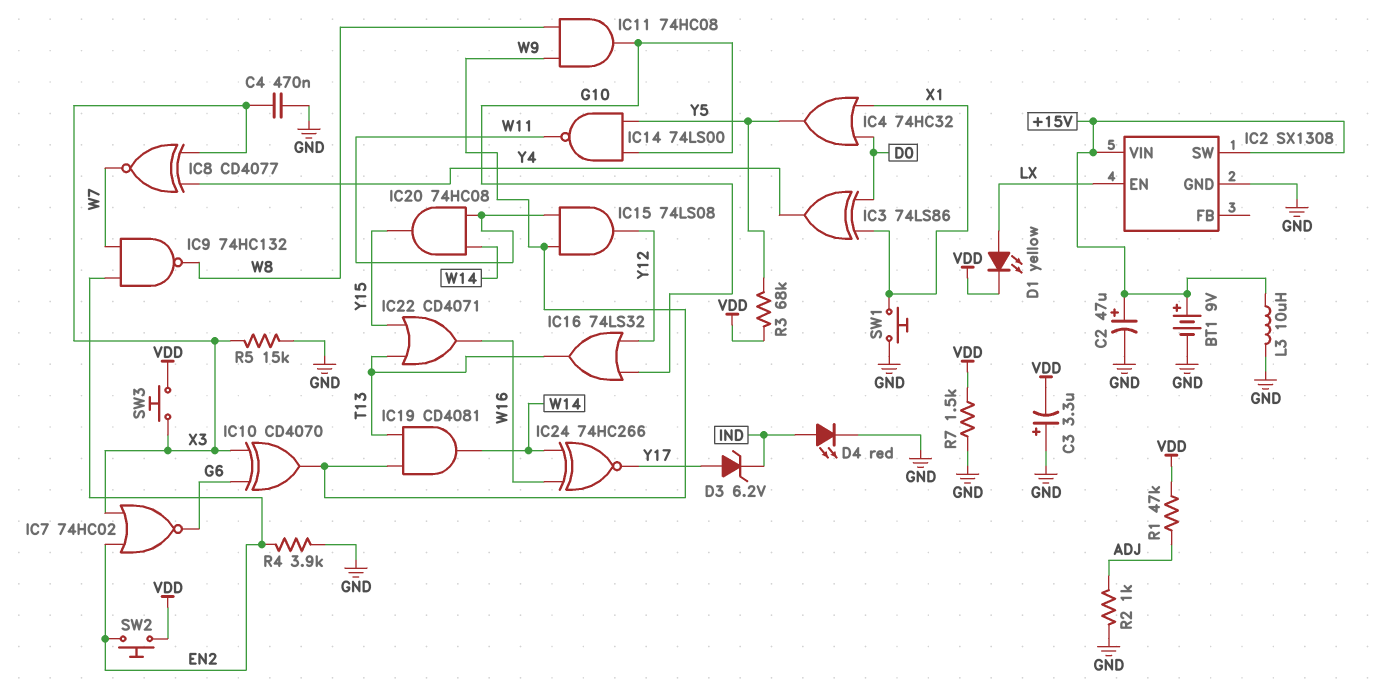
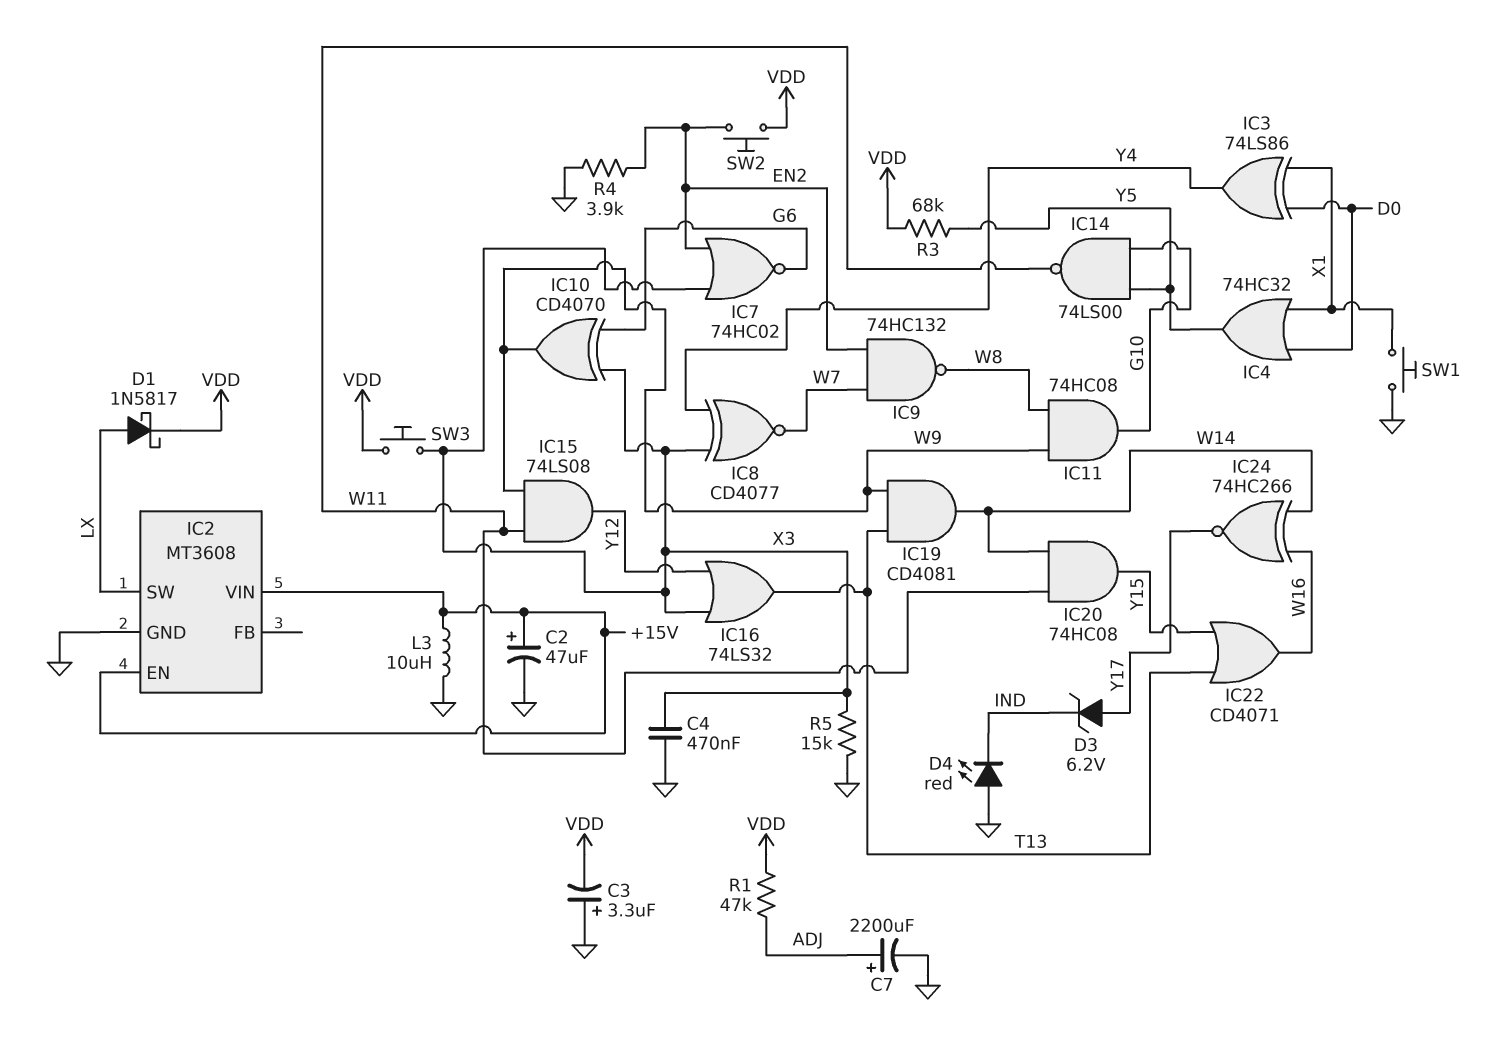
BT1: 9V (plus +15V, minus GND) -> none
C7: none -> 2200uF (plus ADJ, minus GND)
D1: LED yellow (A LX, K VDD) -> schottky 1N5817 (A LX, K VDD)
D4: LED red (A IND, K GND) -> LED red (A GND, K IND)
IC2: SX1308 -> MT3608
IC2 pin EN: LX -> +15V
IC2 pin SW: +15V -> LX
IC16: OR 74LS32 (in G10, in Y12, out T13) -> OR 74LS32 (in X3, in Y12, out T13)
R2: 1k (ADJ, GND) -> none
R7: 1.5k (GND, VDD) -> none

